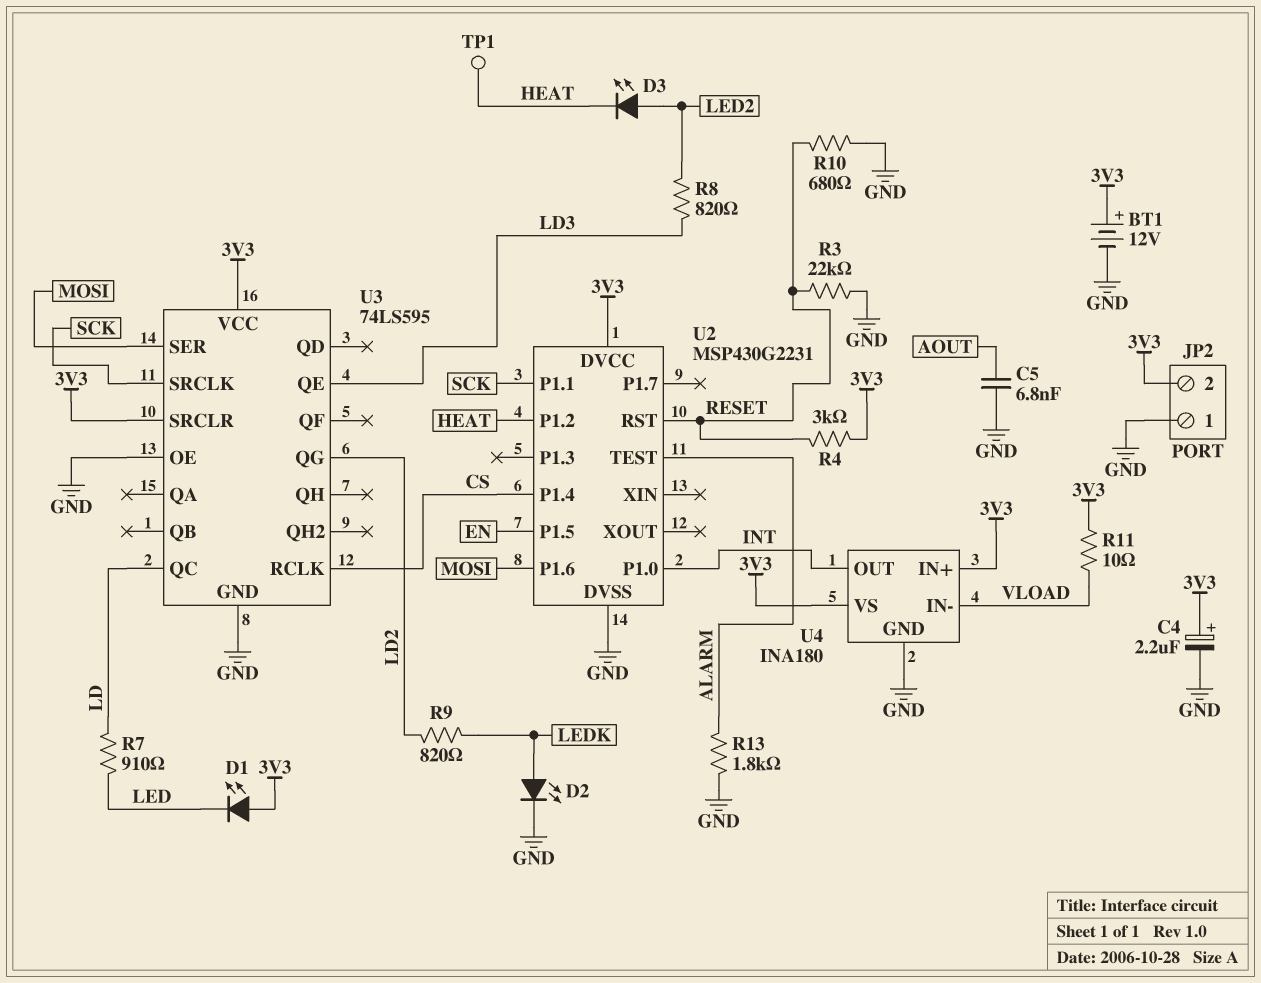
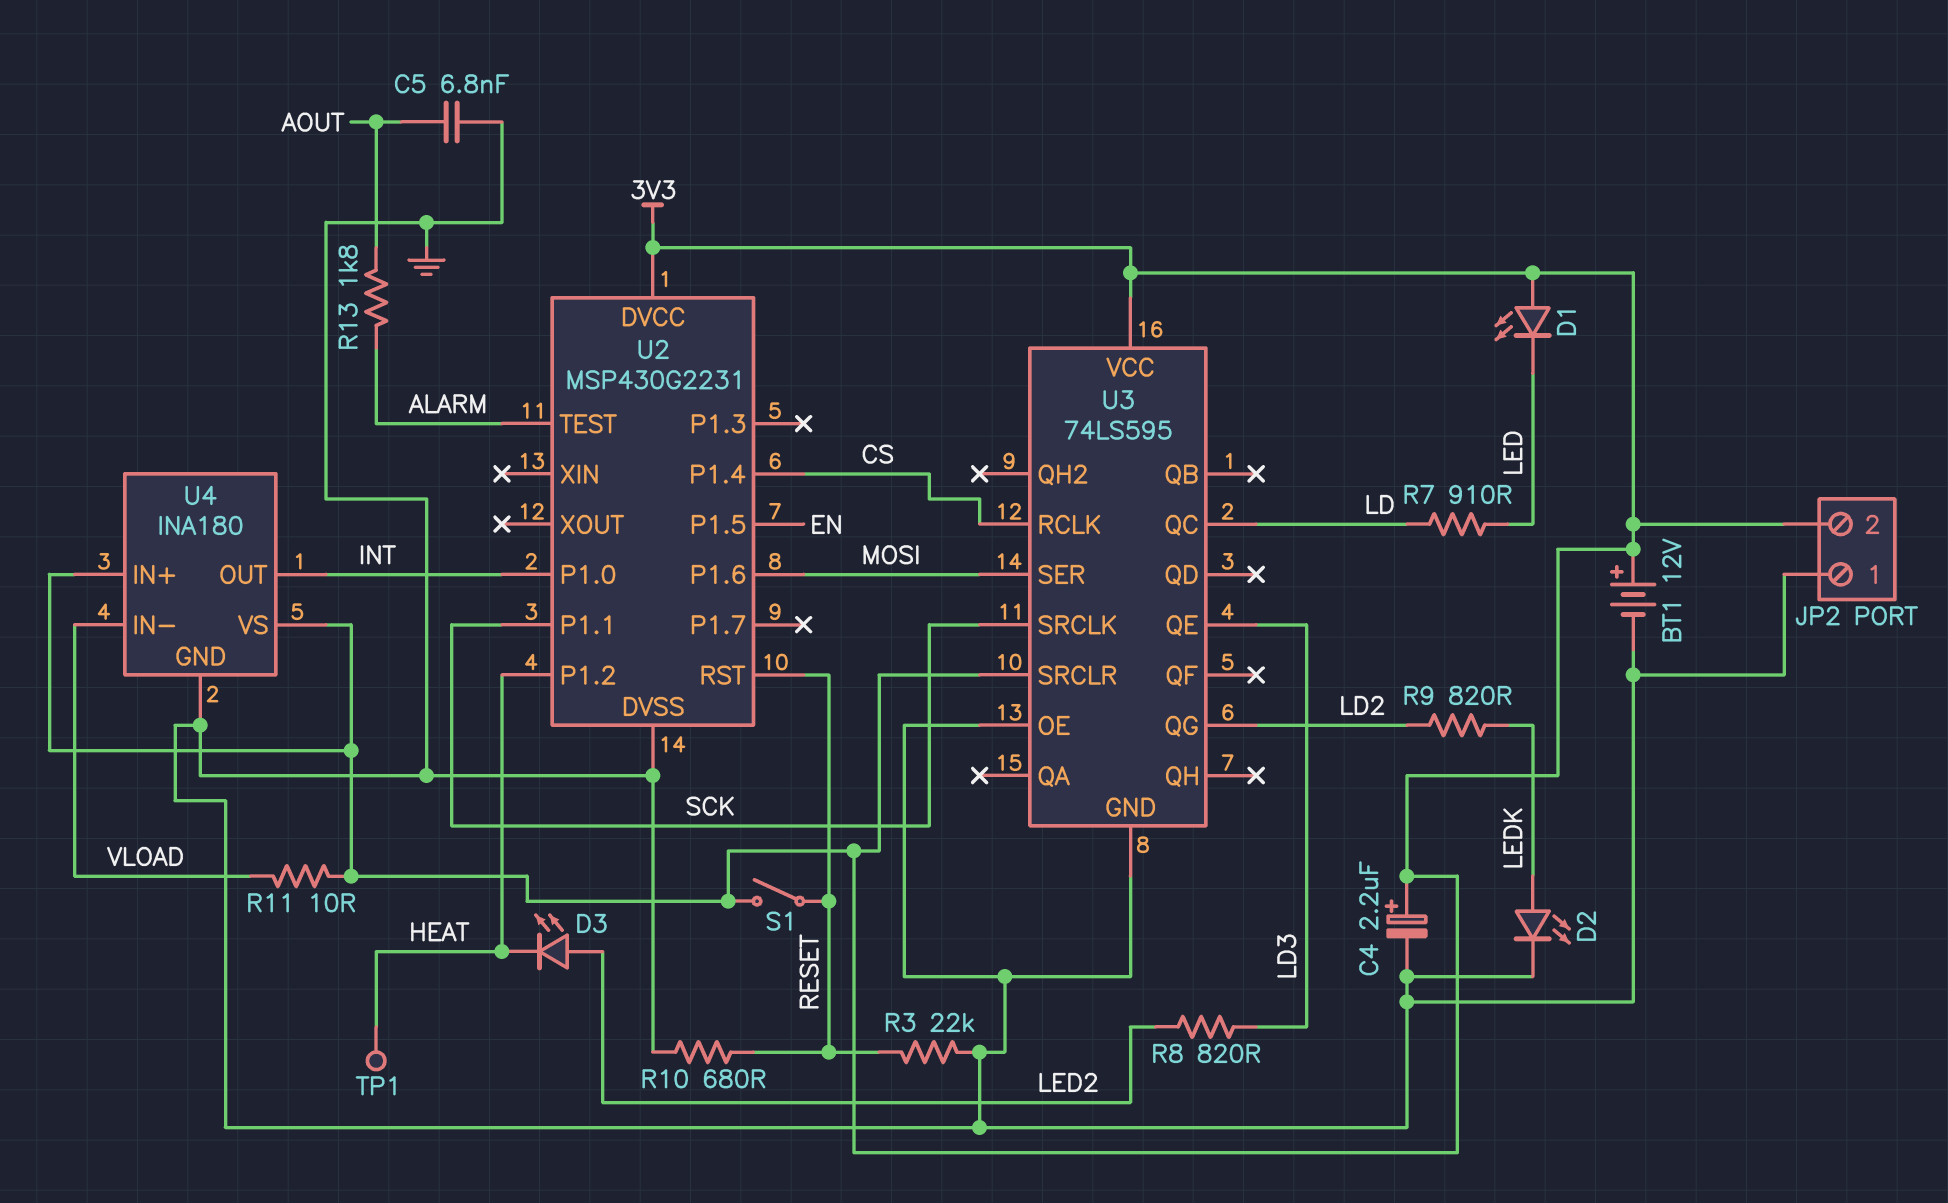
R4: 3k (3V3, RESET) -> none
R13: 1.8k (ALARM, GND) -> 1.8k (ALARM, AOUT)
S1: none -> switch (3V3, RESET)

